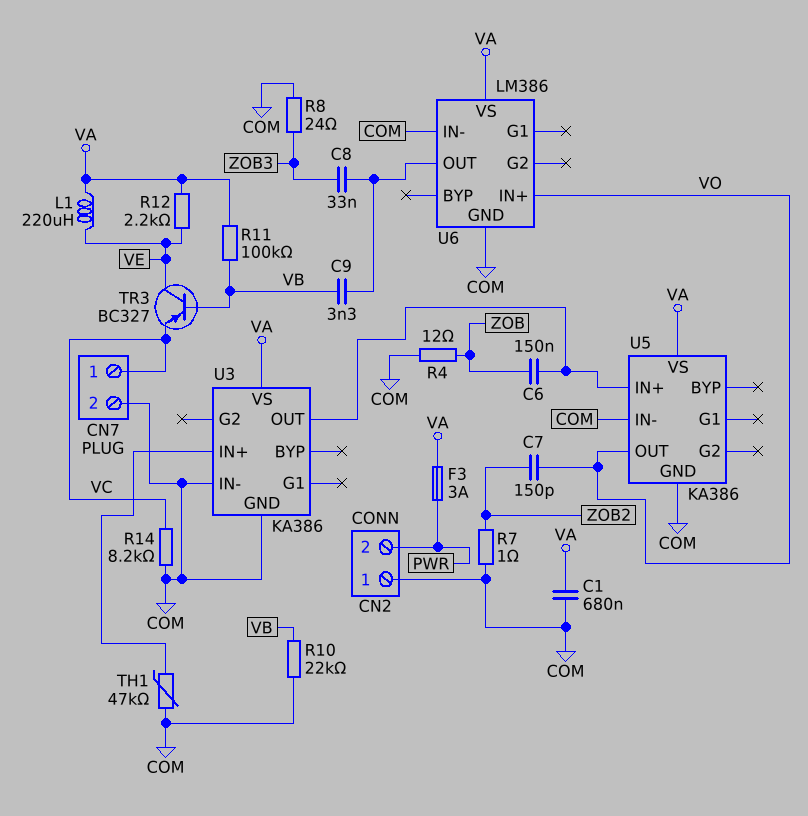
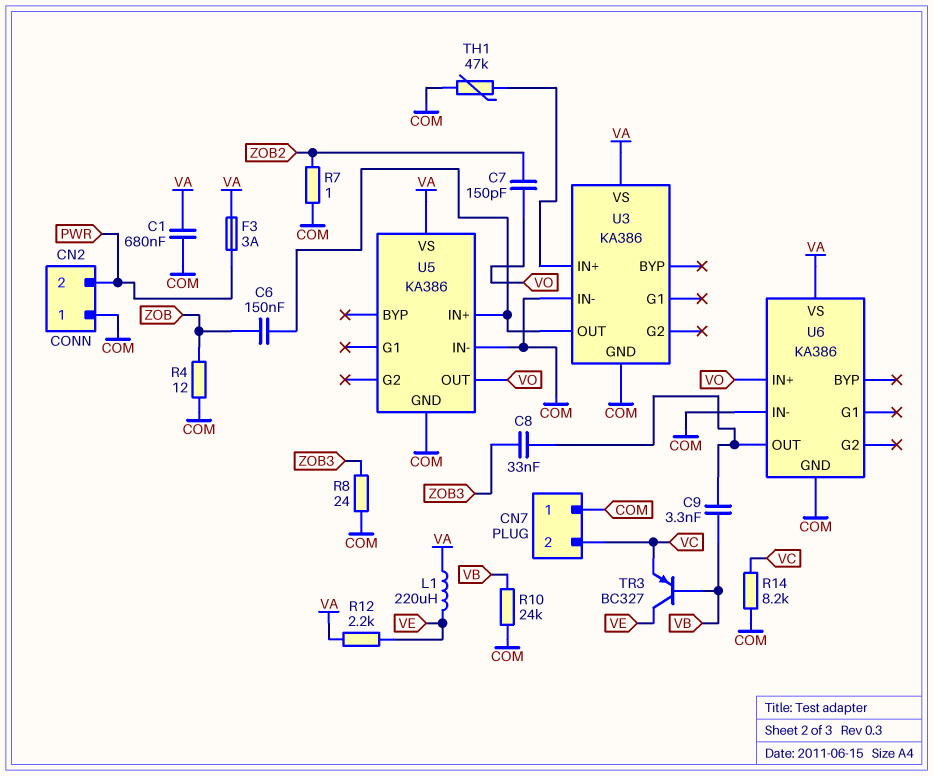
CN7 pin 1: VC -> COM
CN7 pin 2: COM -> VC
R10: 22k (COM, VB) -> 24k (COM, VB)
R11: 100k (VA, VB) -> none
U6: LM386 -> KA386

